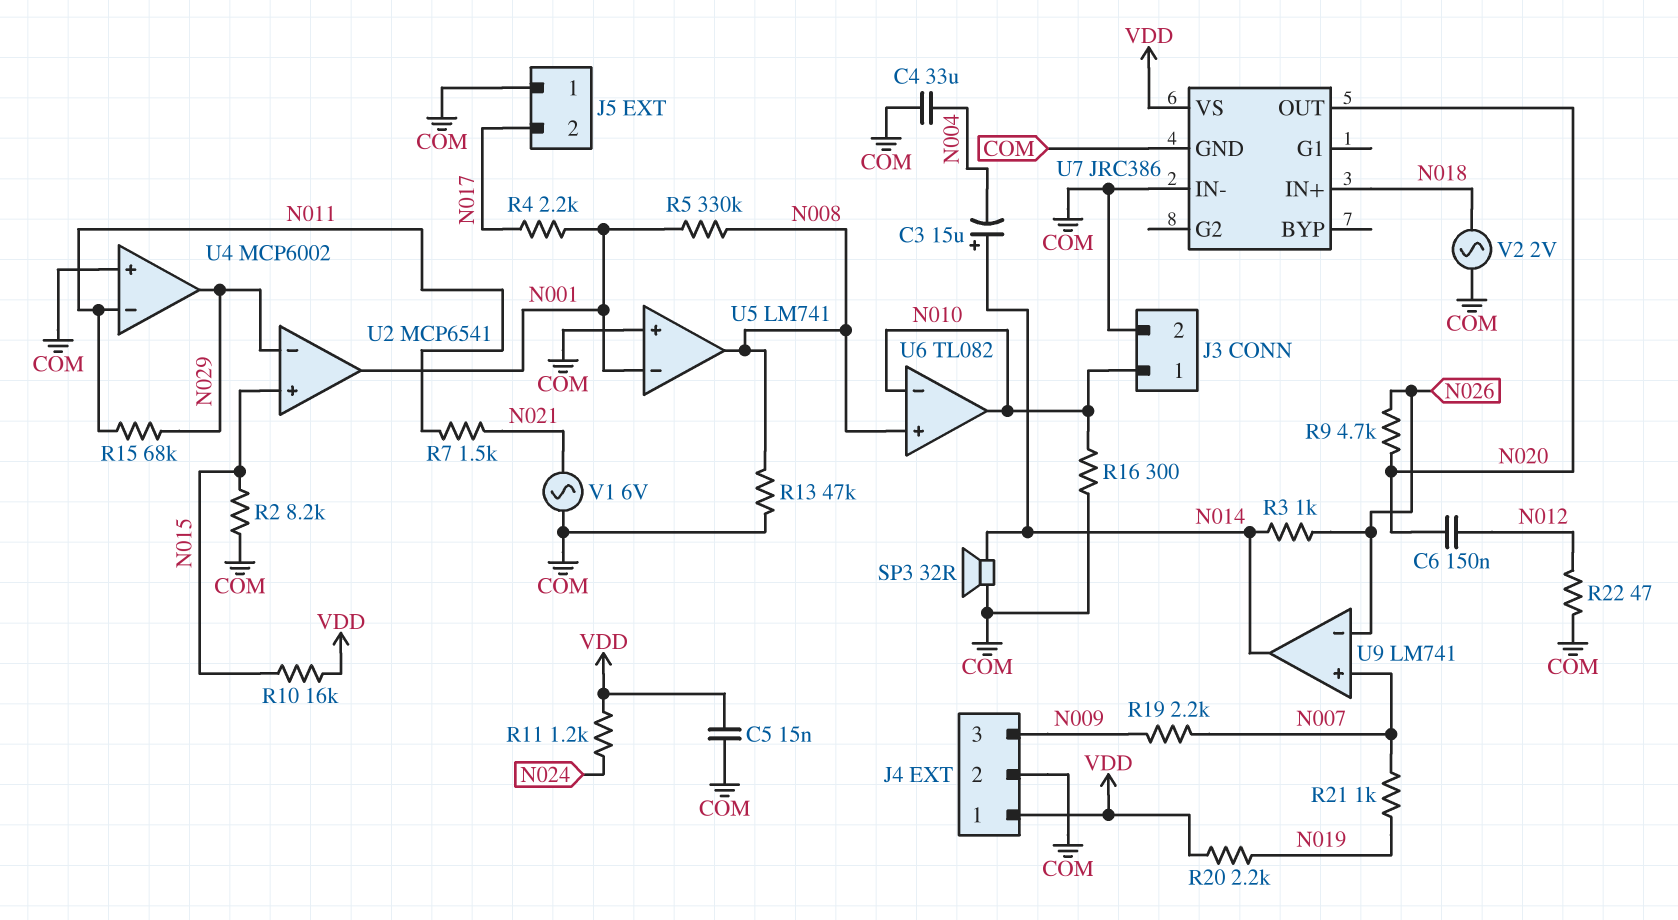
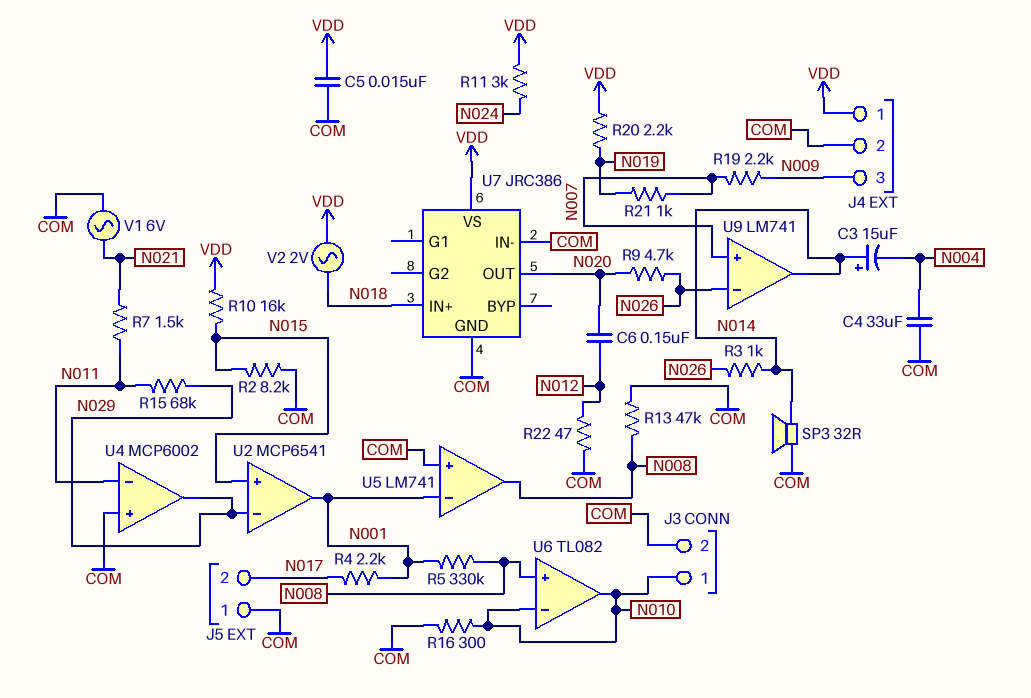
R11: 1.2k (N024, VDD) -> 3k (N024, VDD)
V2: AC 2V (COM, N018) -> AC 2V (N018, VDD)

